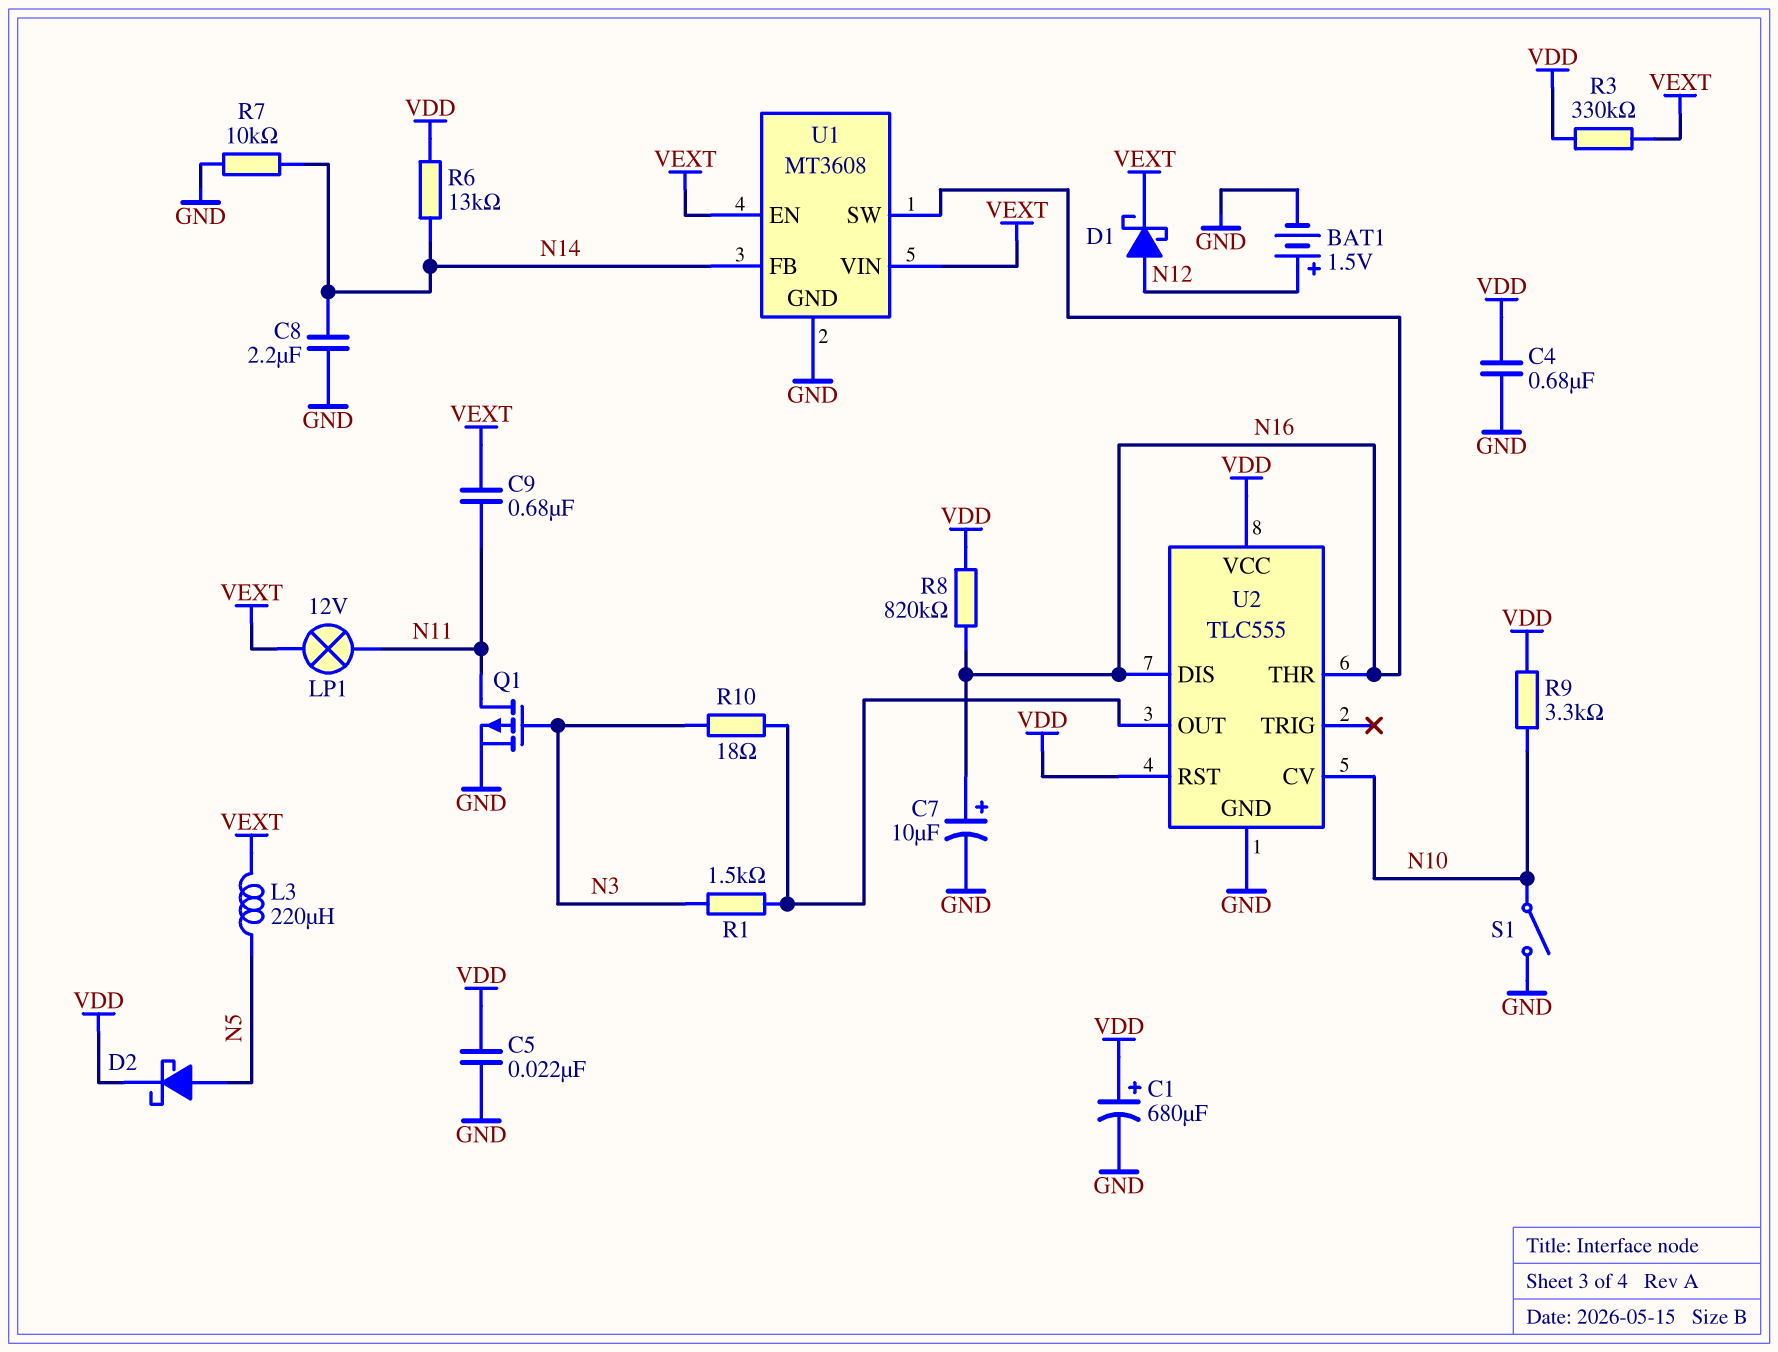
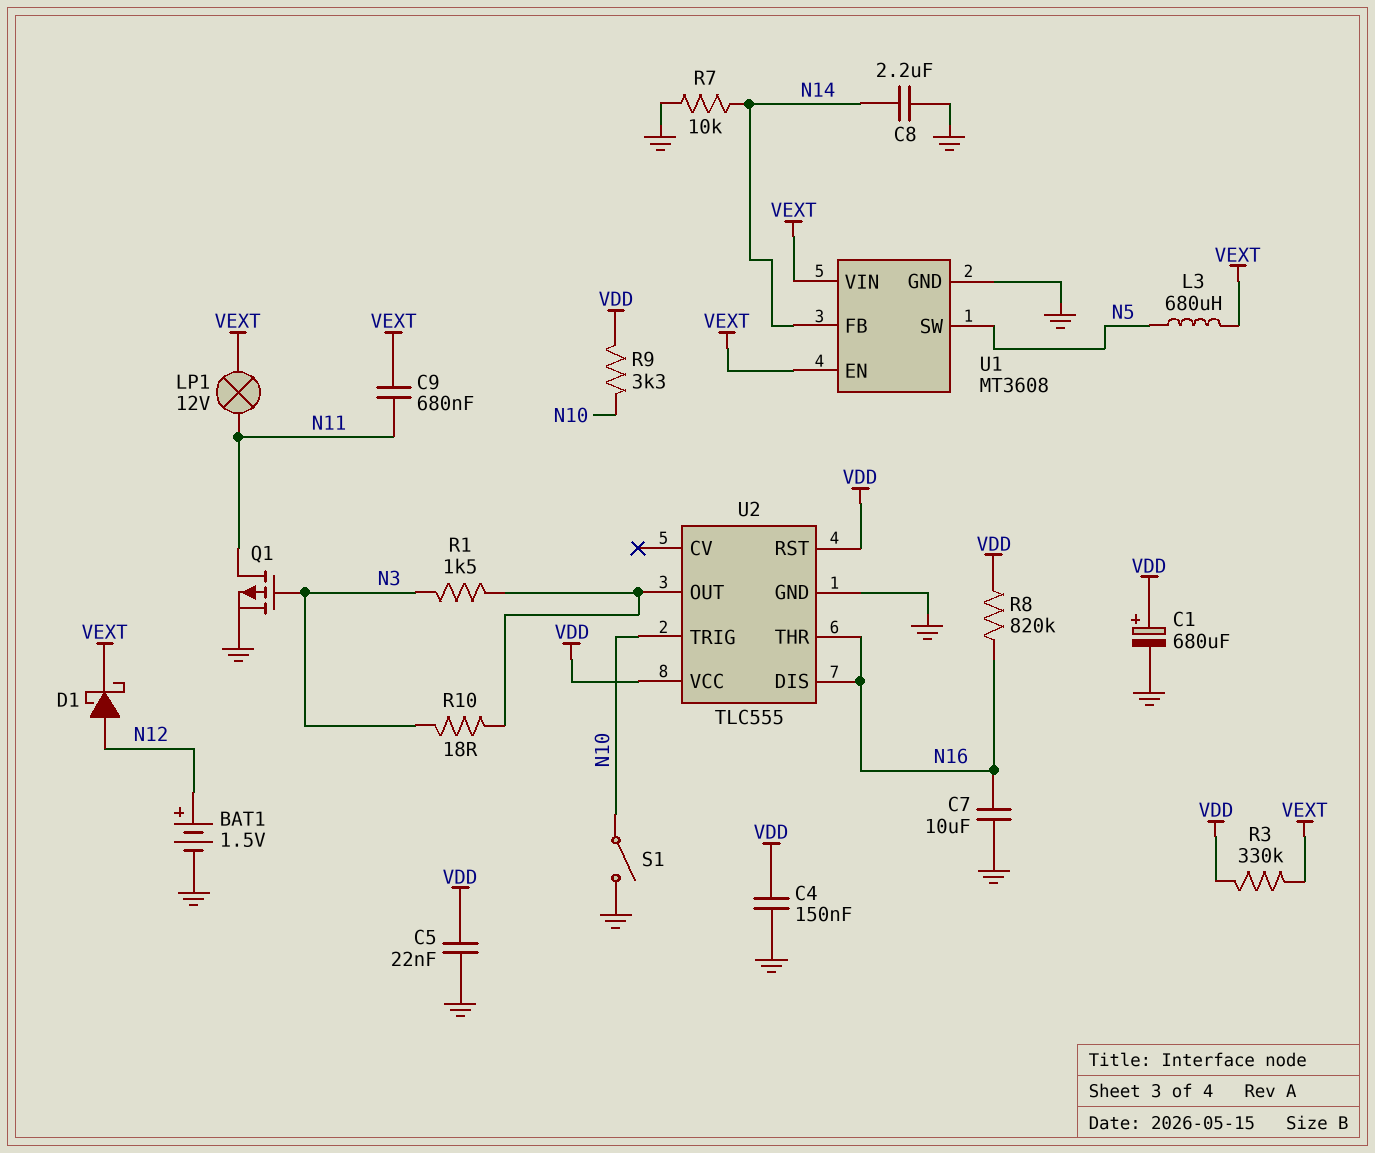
C4: 680nF (GND, VDD) -> 150nF (GND, VDD)
C7: 10uF (plus N16, minus GND) -> 10uF (GND, N16)
D2: schottky (A N5, K VDD) -> none
L3: 220uH (N5, VEXT) -> 680uH (N5, VEXT)
R6: 13k (N14, VDD) -> none
U1 pin SW: N16 -> N5
U2 pin CV: N10 -> none
U2 pin TRIG: none -> N10

